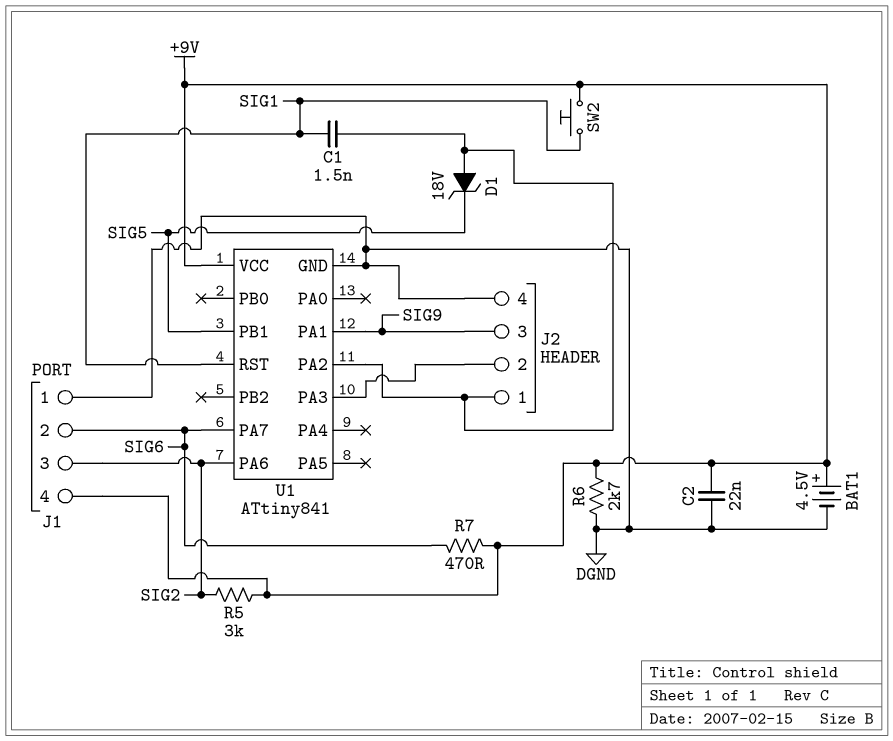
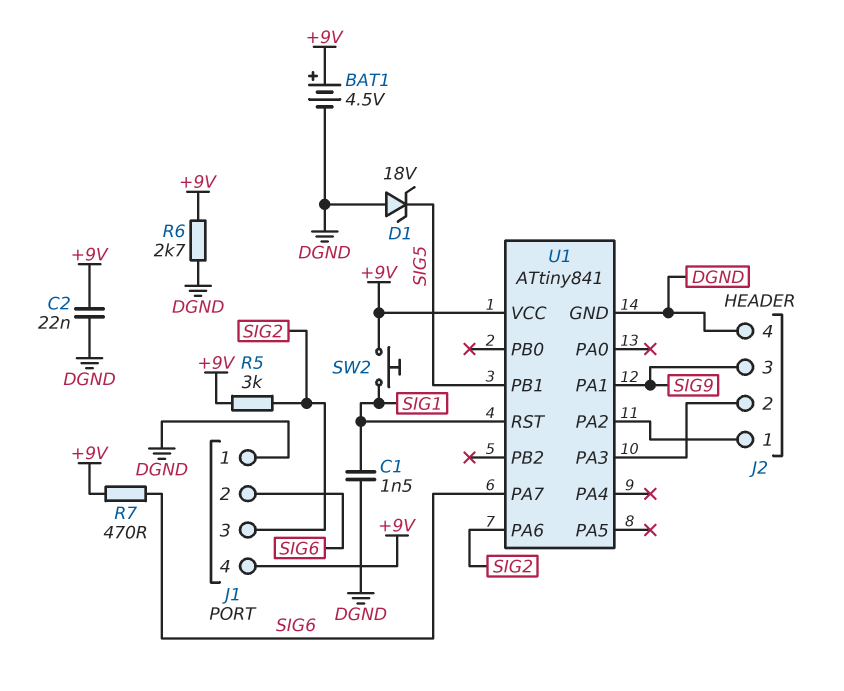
C1: 1.5nF (J2/1, SIG1) -> 1.5nF (DGND, SIG1)
D1: zener 18V (A J2/1, K SIG5) -> zener 18V (A DGND, K SIG5)

